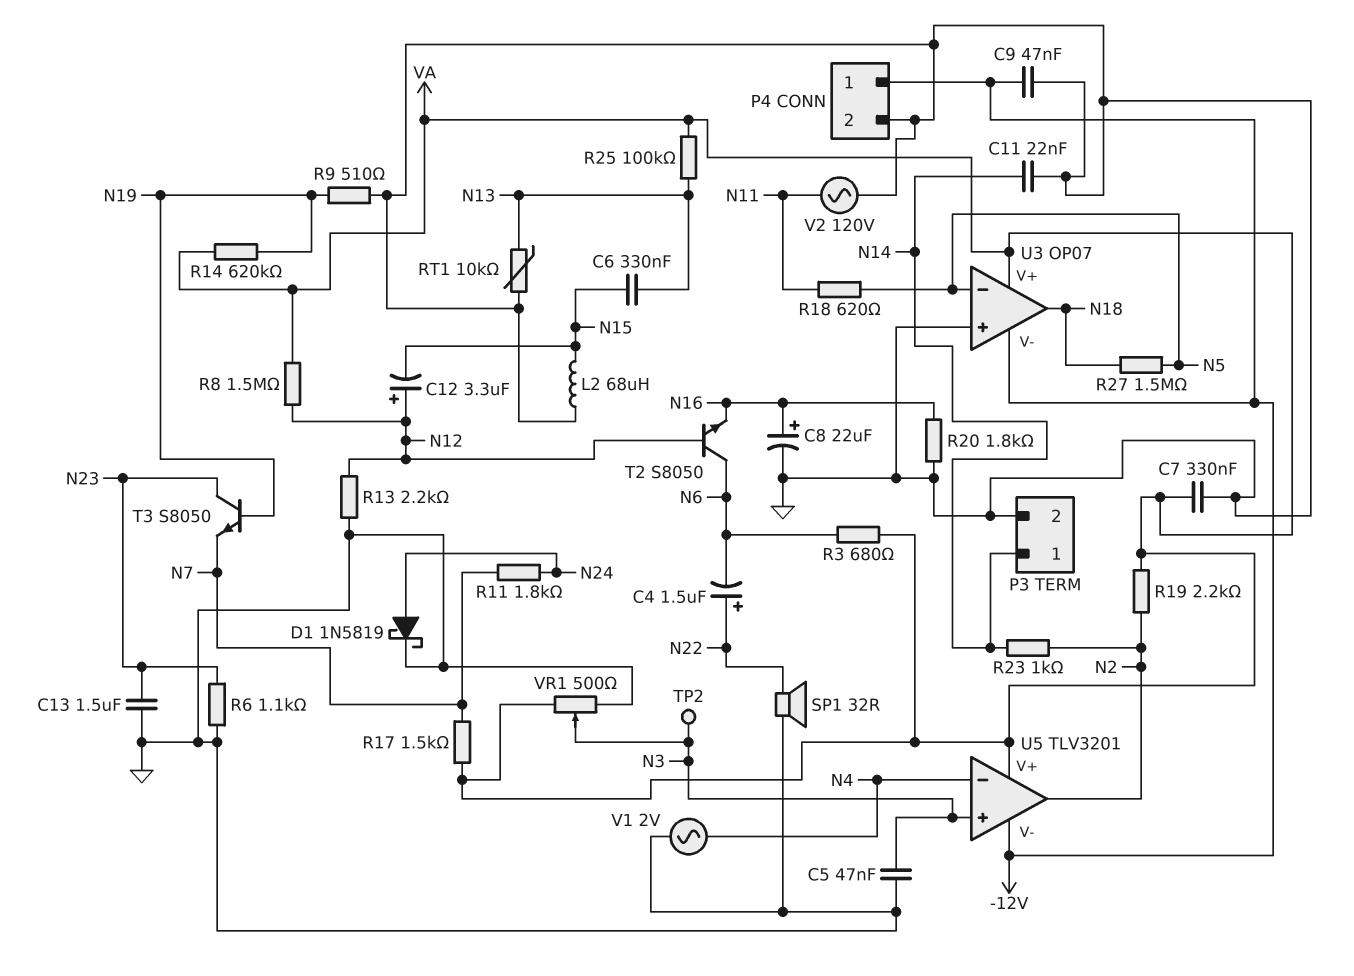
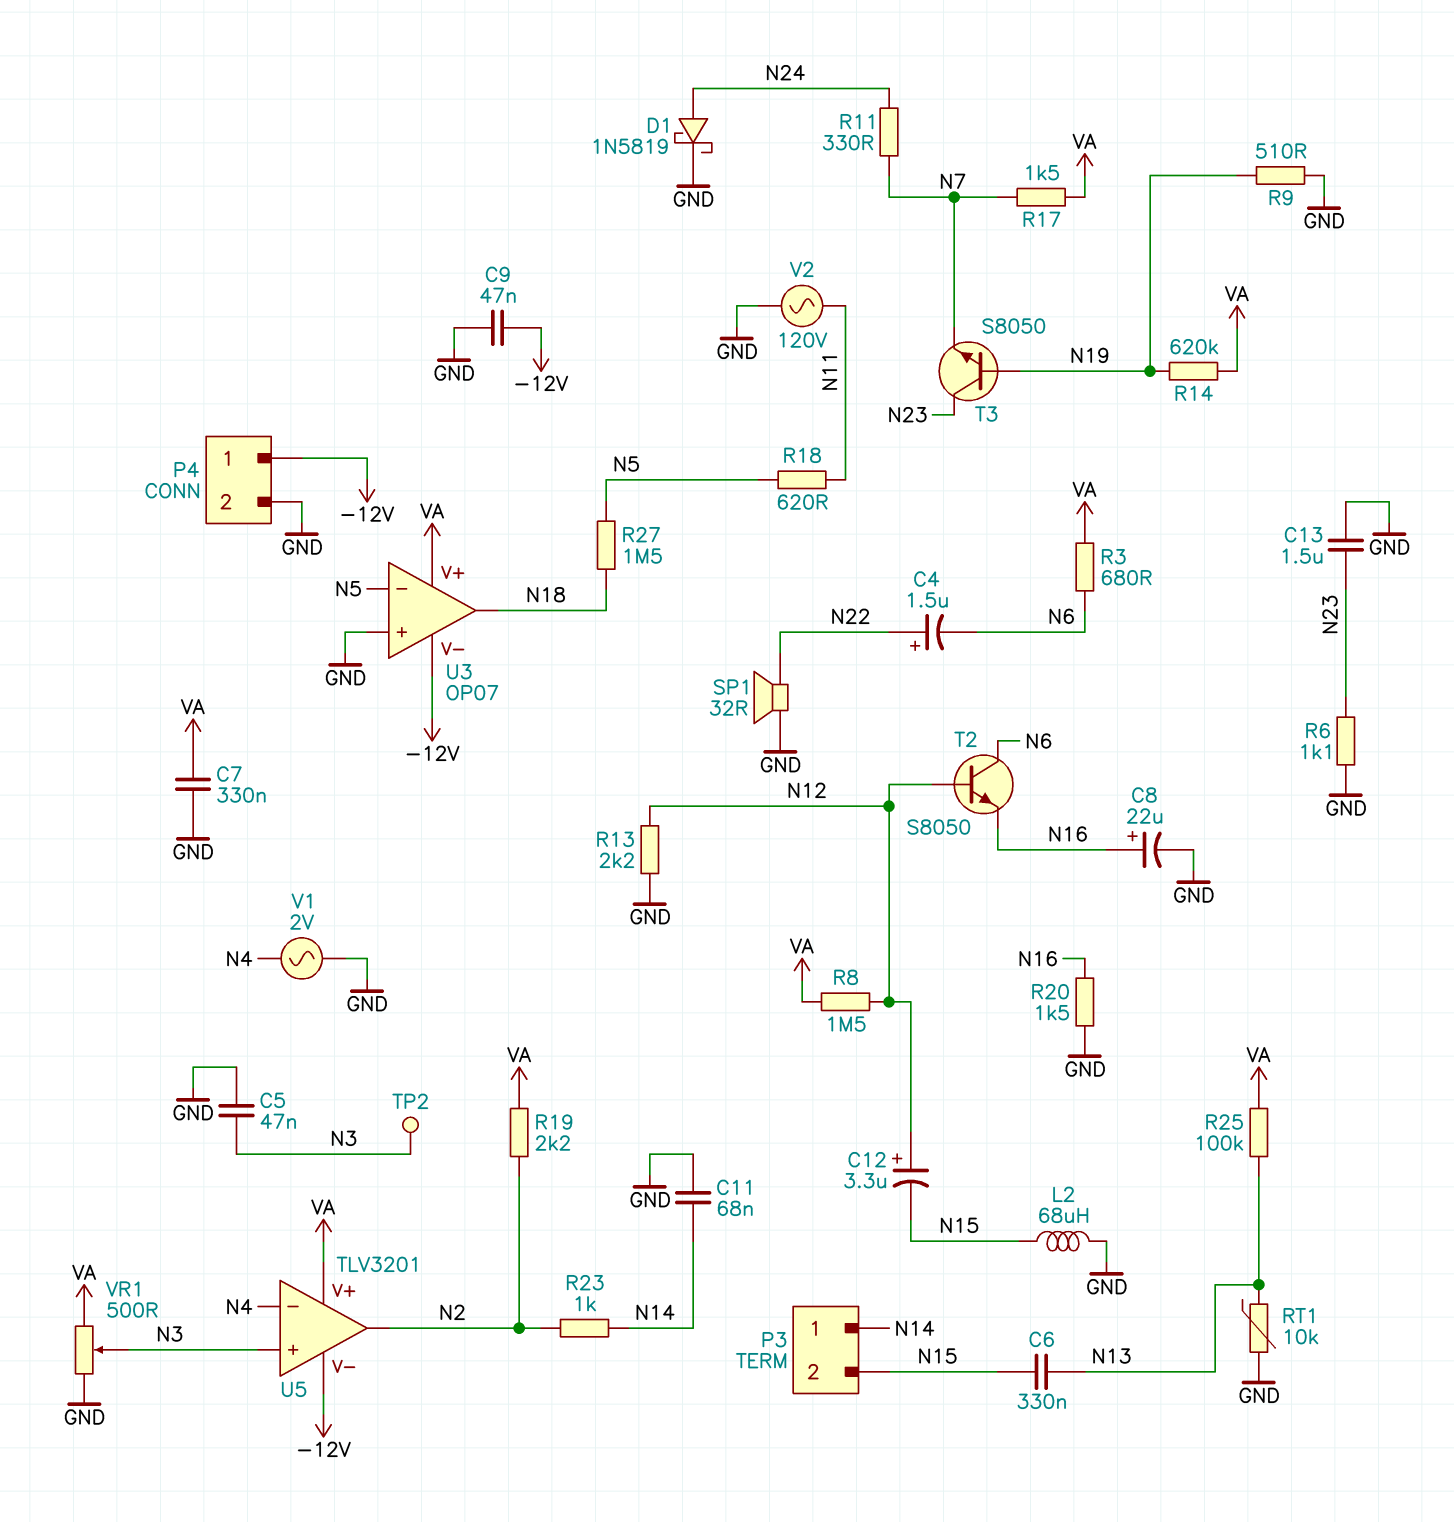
C11: 22nF (GND, N14) -> 68nF (GND, N14)
P3 pin 2: GND -> N15
R11: 1.8k (N7, N24) -> 330 (N7, N24)
R20: 1.8k (GND, N16) -> 1.5k (GND, N16)

